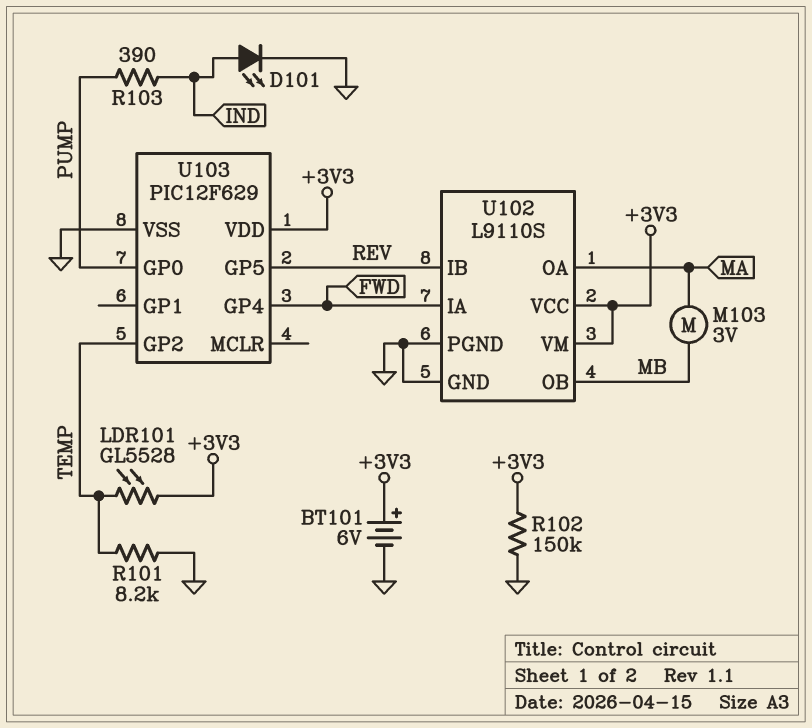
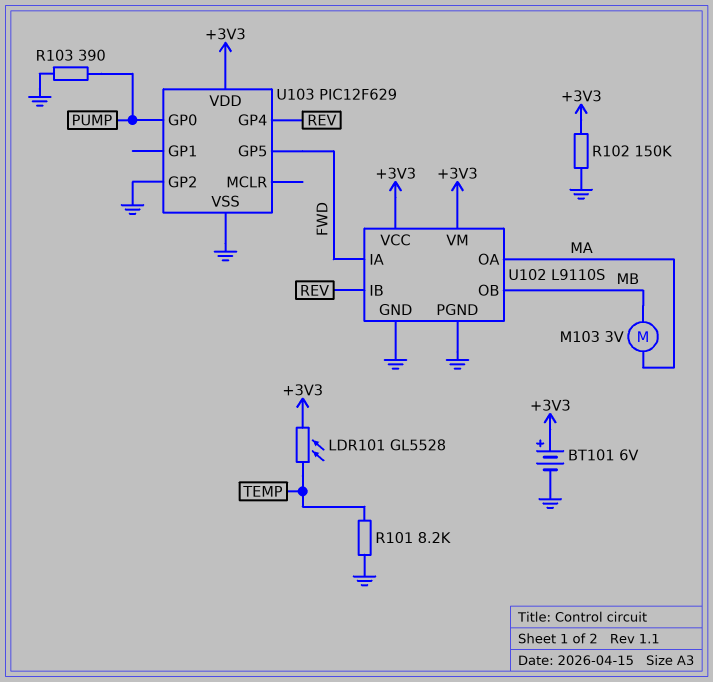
D101: LED (A IND, K GND) -> none
R103: 390 (IND, PUMP) -> 390 (GND, PUMP)
U103 pin GP2: TEMP -> GND
U103 pin GP4: FWD -> REV
U103 pin GP5: REV -> FWD

